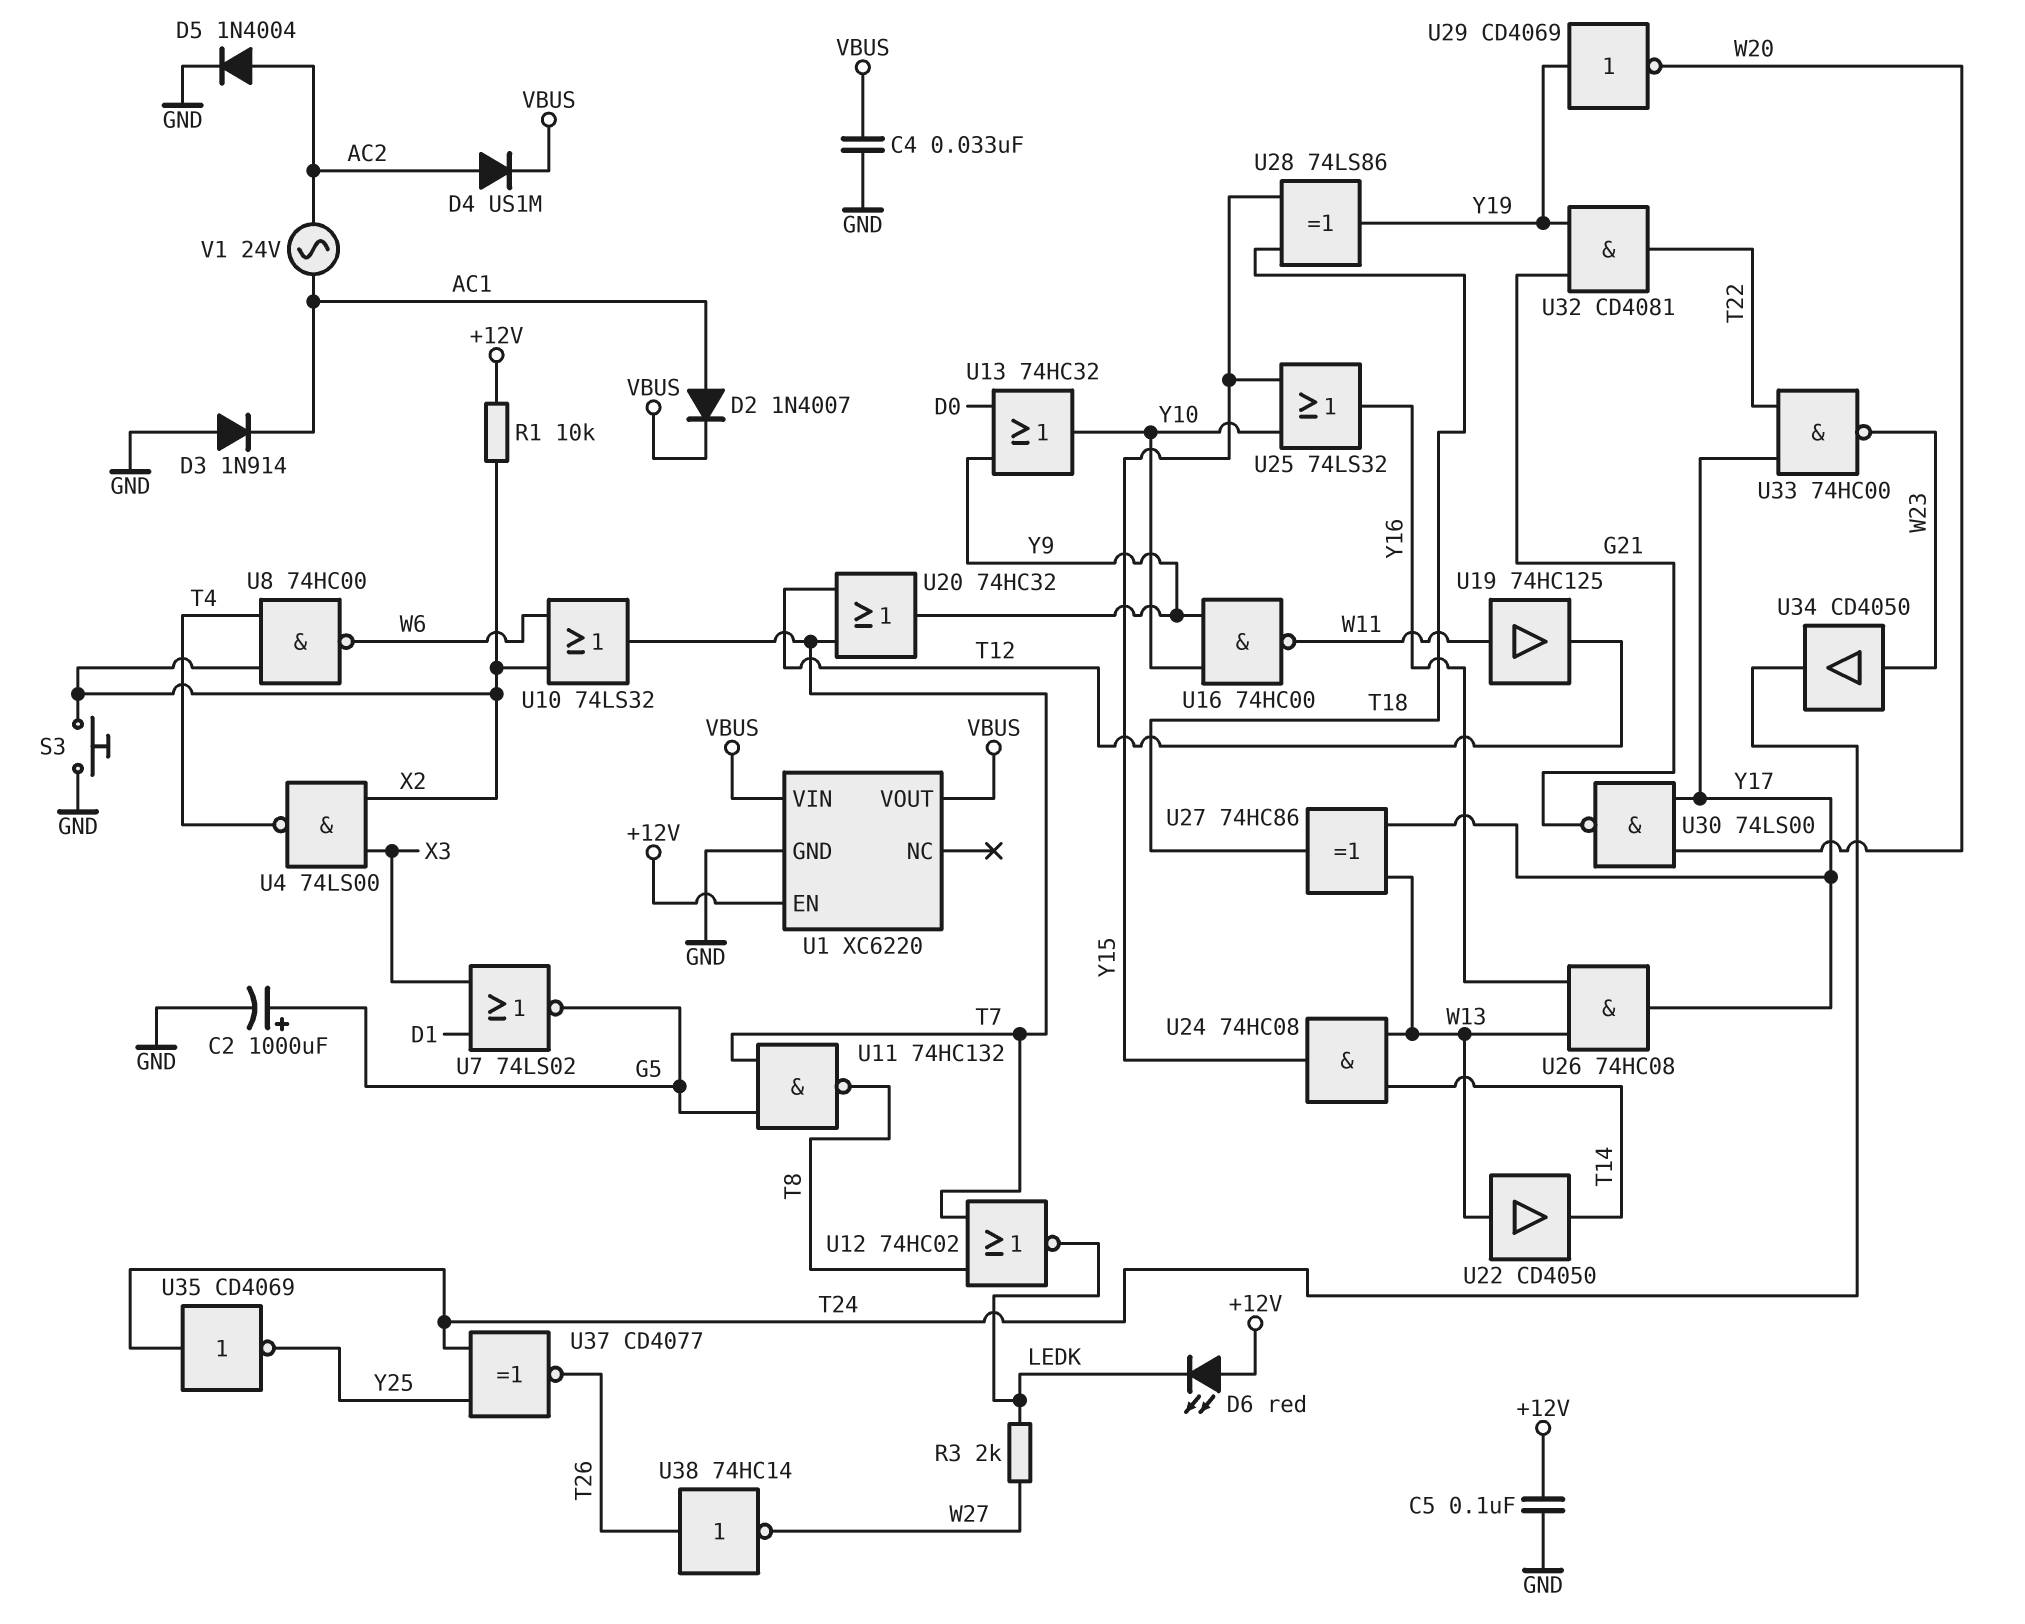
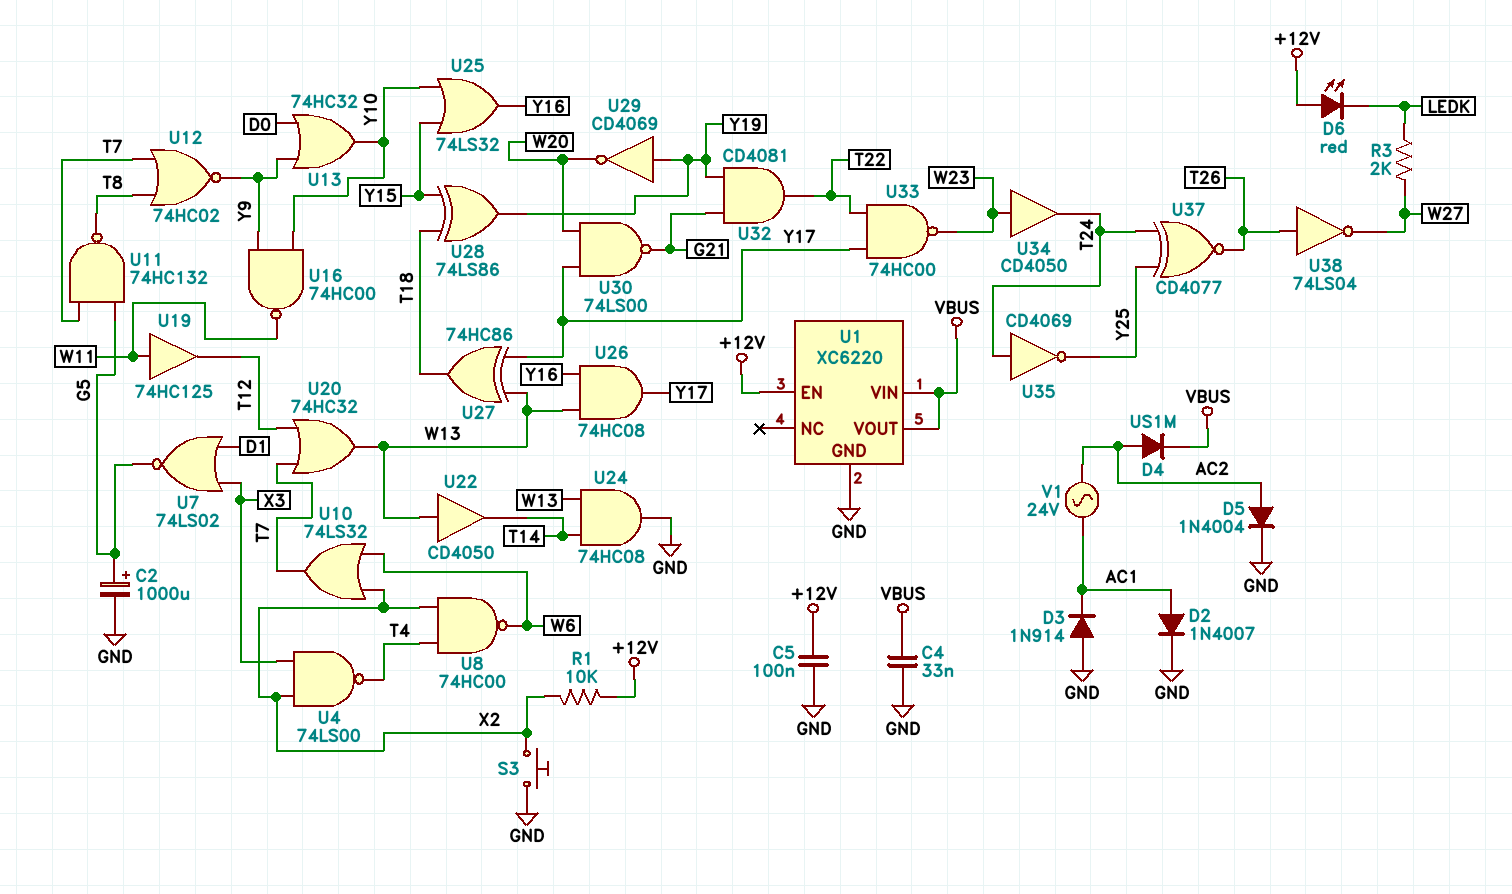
D2: diode 1N4007 (A AC1, K VBUS) -> diode 1N4007 (A AC1, K GND)
U12: NOR 74HC02 (in T7, in T8, out LEDK) -> NOR 74HC02 (in T7, in T8, out Y9)
U20: OR 74HC32 (in T7, in T12, out Y9) -> OR 74HC32 (in T7, in T12, out W13)
U24: AND 74HC08 (in T14, in W13, out Y15) -> AND 74HC08 (in T14, in W13, out GND)
U38: NOT 74HC14 (in T26, out W27) -> NOT 74LS04 (in T26, out W27)

